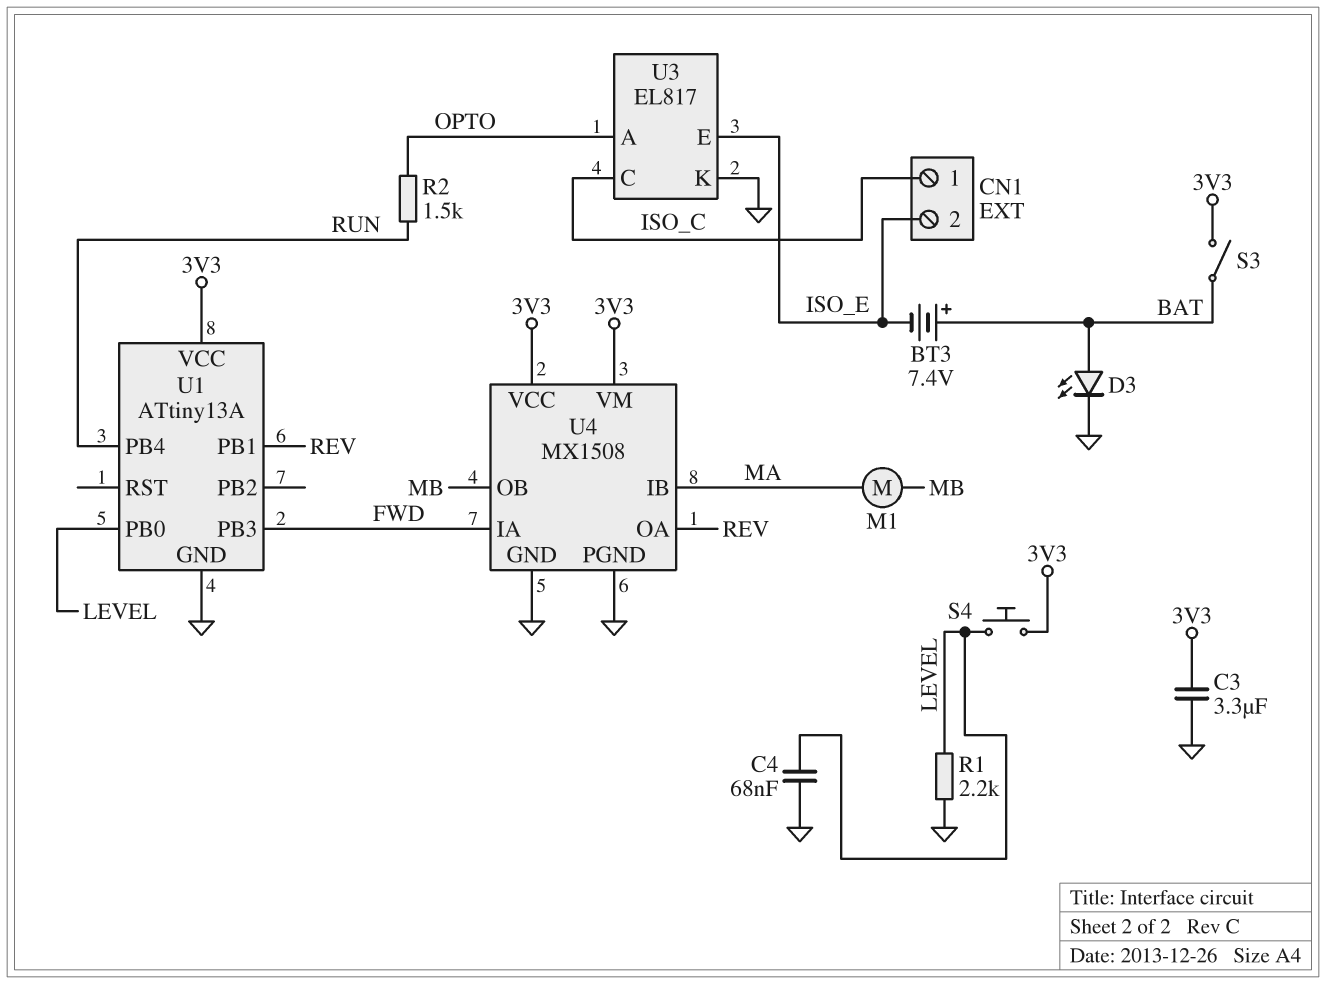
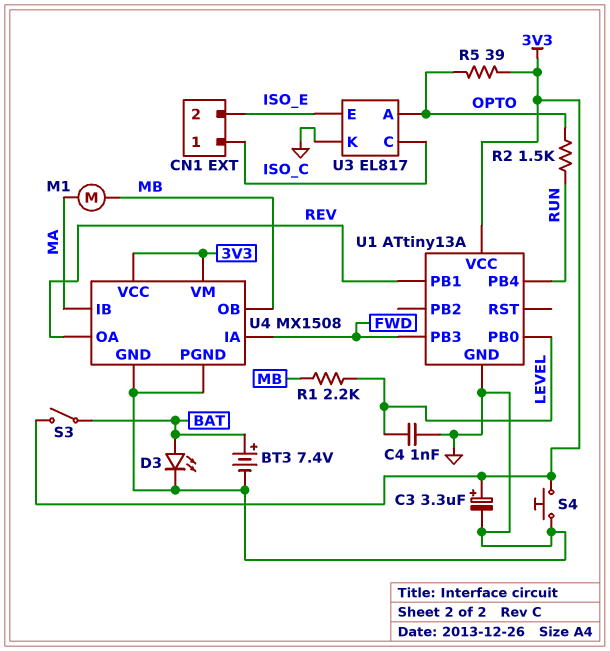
BT3: 7.4V (plus BAT, minus ISO_E) -> 7.4V (plus BAT, minus GND)
C3: 3.3uF (3V3, GND) -> 3.3uF (plus 3V3, minus GND)
C4: 68nF (GND, LEVEL) -> 1nF (GND, LEVEL)
R1: 2.2k (GND, LEVEL) -> 2.2k (LEVEL, MB)
R5: none -> 39 (3V3, OPTO)
S4: button (3V3, LEVEL) -> button (3V3, GND)

